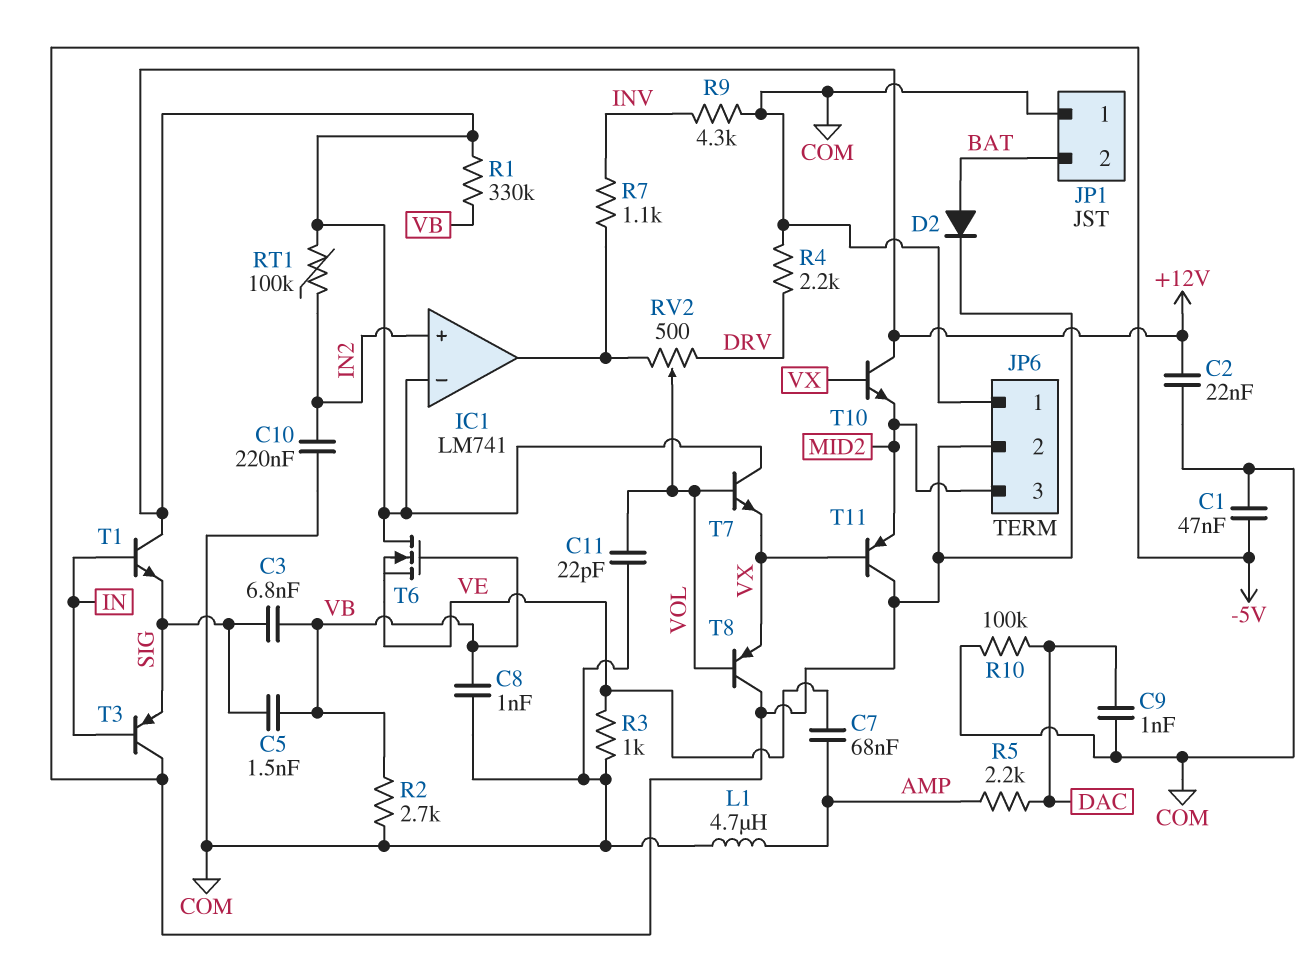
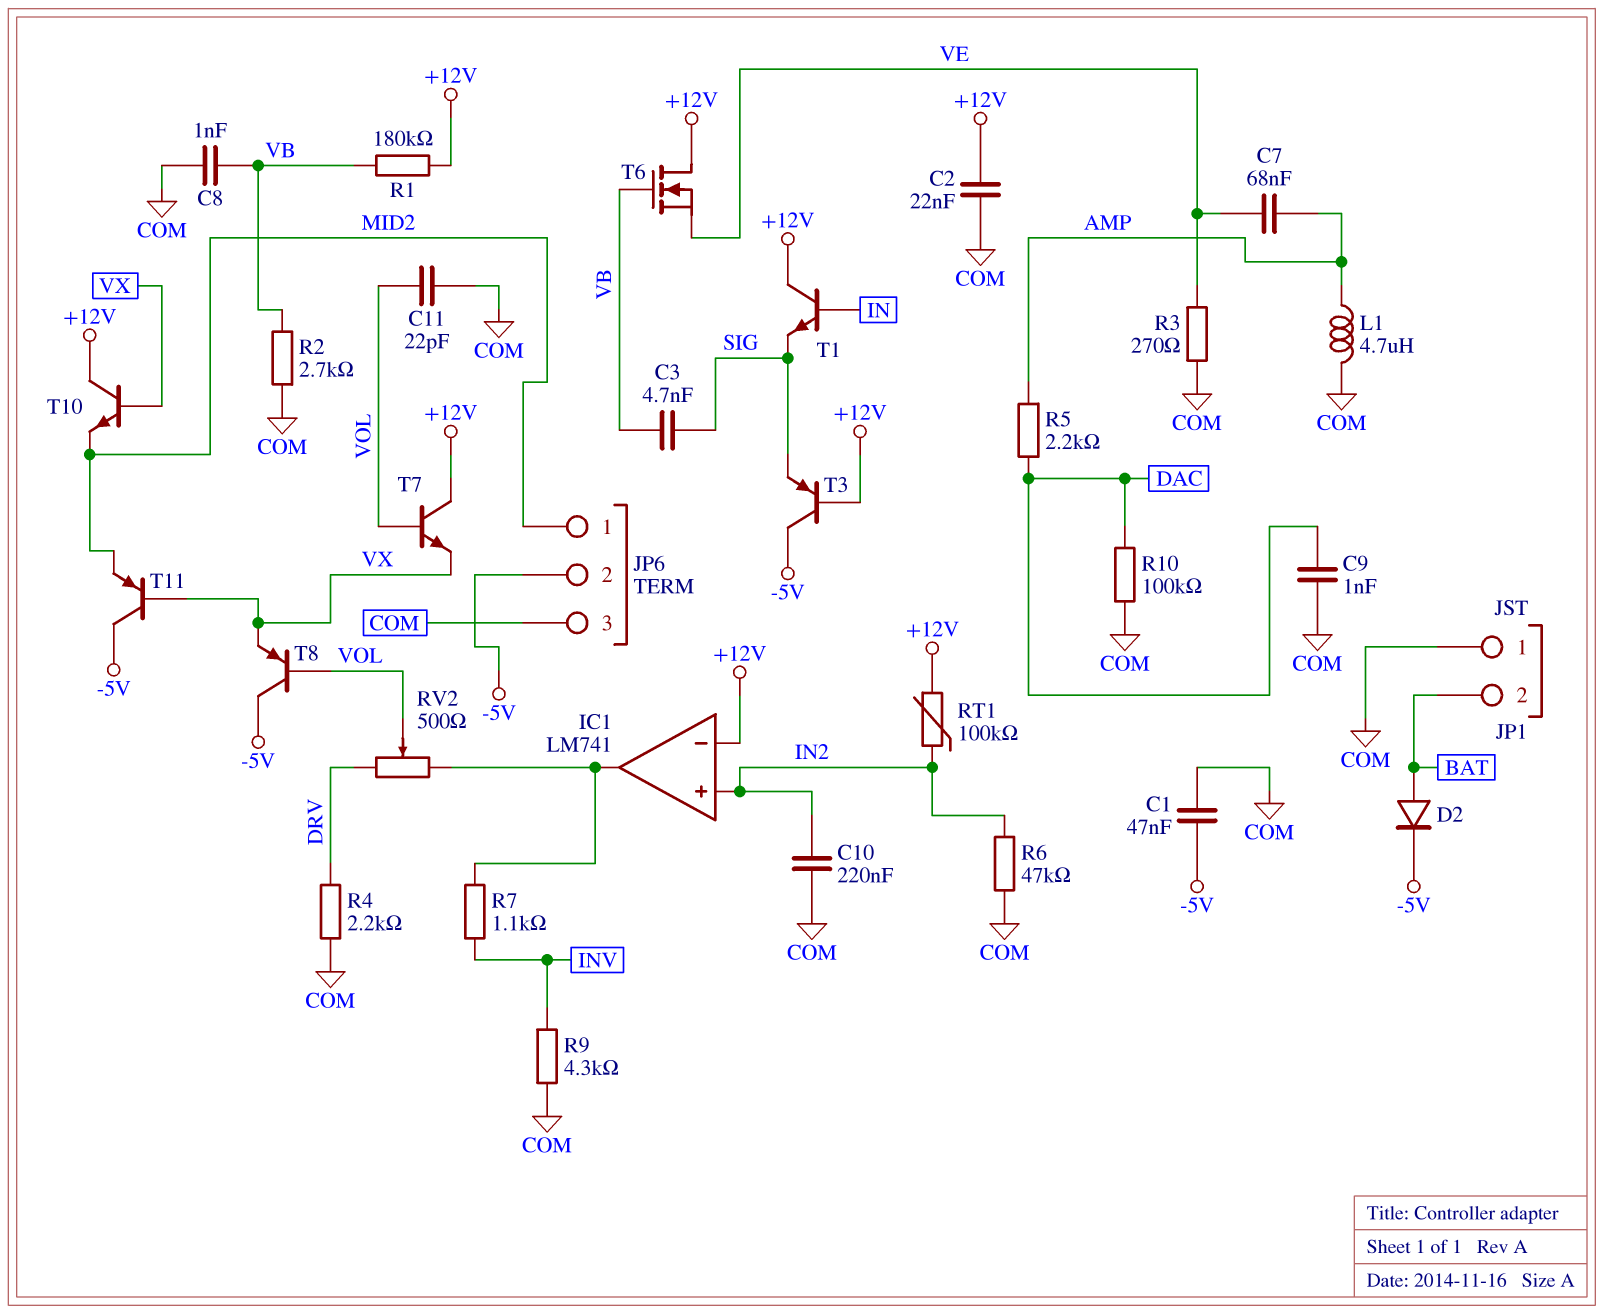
C3: 6.8nF (SIG, VB) -> 4.7nF (SIG, VB)
C5: 1.5nF (SIG, VB) -> none
JP6 pin 1: COM -> MID2
JP6 pin 3: MID2 -> COM
R1: 330k (+12V, VB) -> 180k (+12V, VB)
R3: 1k (COM, VE) -> 270 (COM, VE)
R6: none -> 47k (COM, IN2)
T3: PNP (B IN, C -5V, E SIG) -> PNP (B +12V, C -5V, E SIG)

